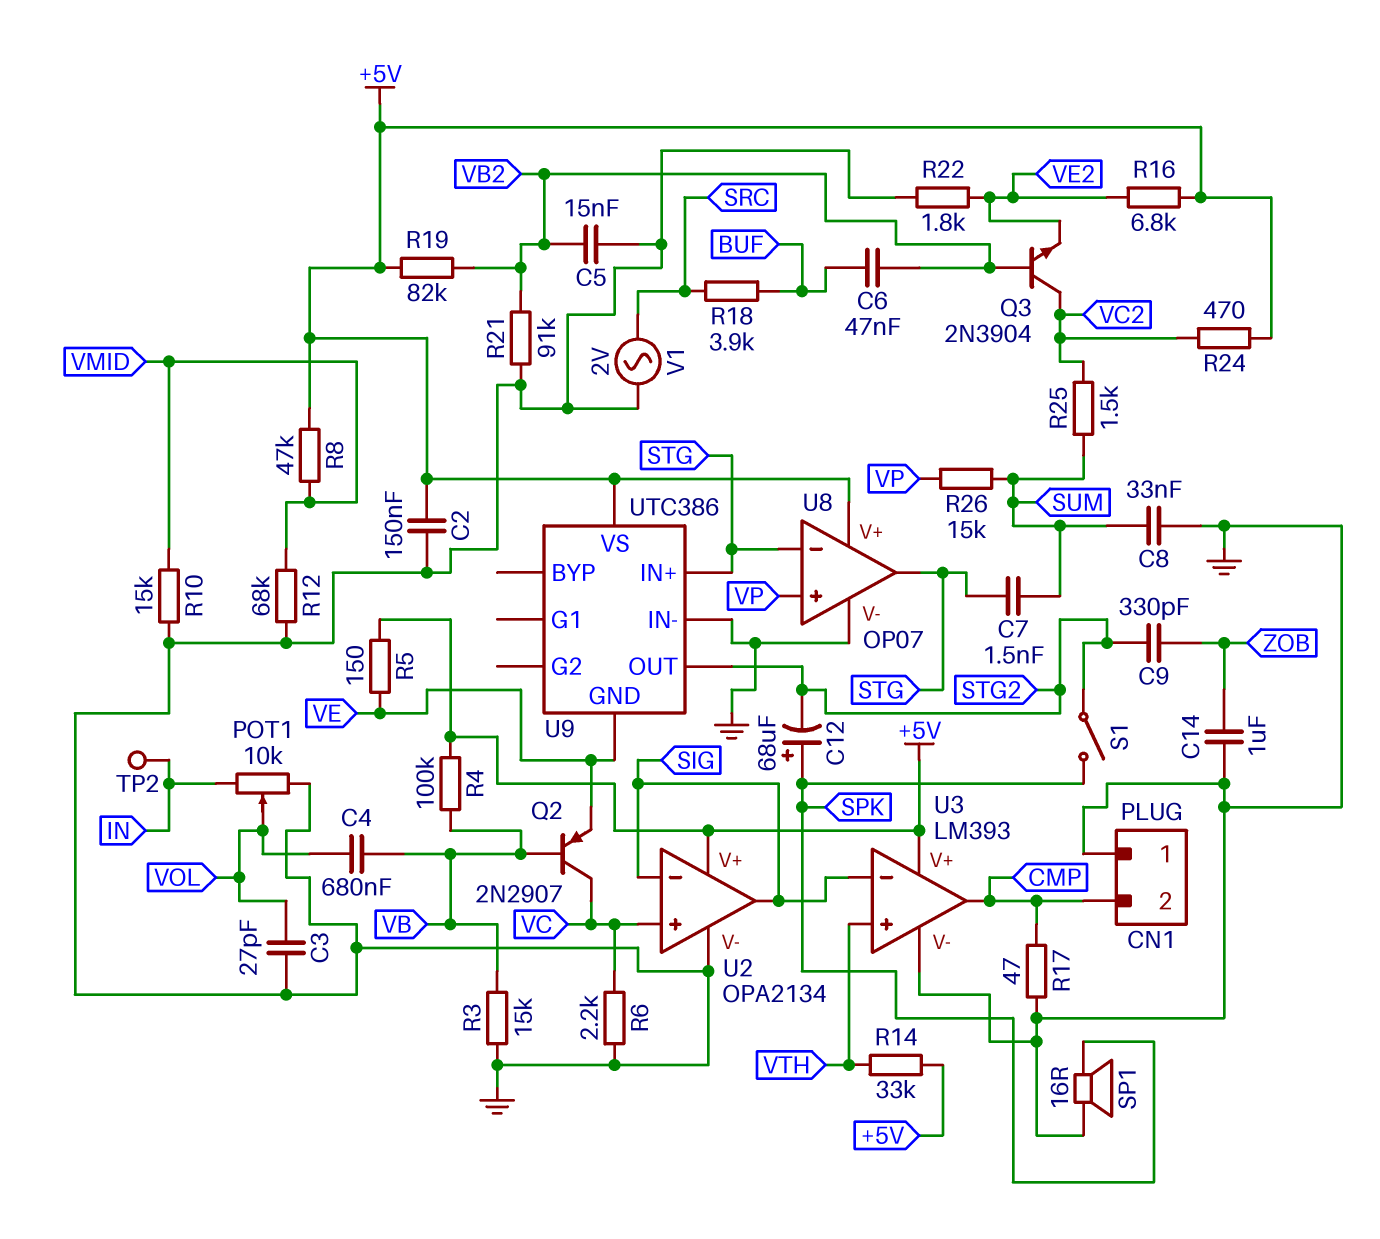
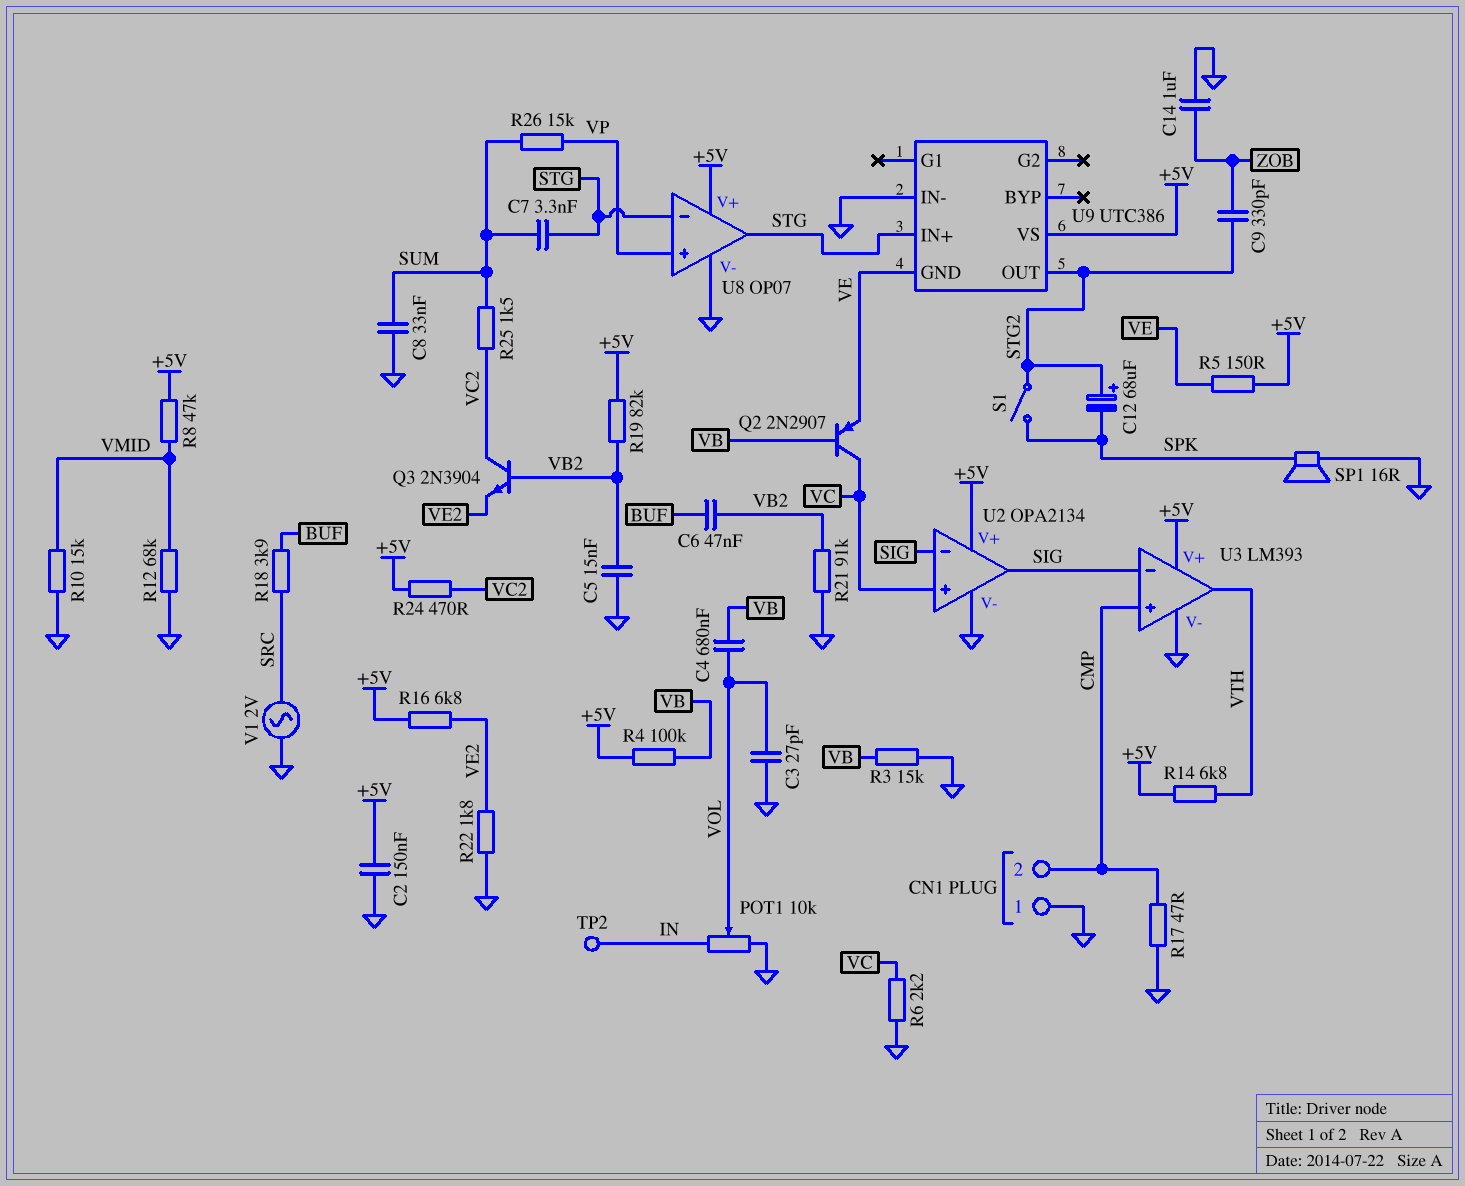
C7: 1.5nF (STG, SUM) -> 3.3nF (STG, SUM)
C12: 68uF (plus SPK, minus STG2) -> 68uF (plus STG2, minus SPK)
R14: 33k (+5V, VTH) -> 6.8k (+5V, VTH)
U3 pin in+: VTH -> CMP
U3 pin out: CMP -> VTH

